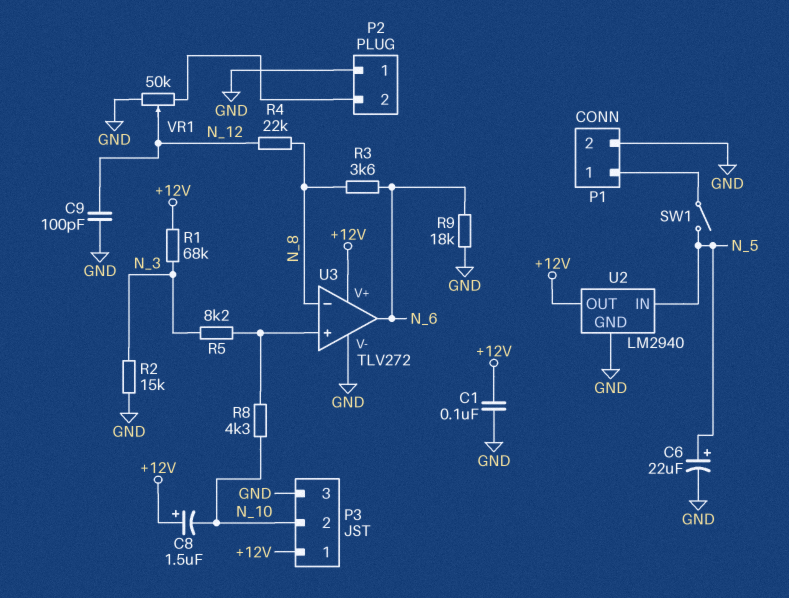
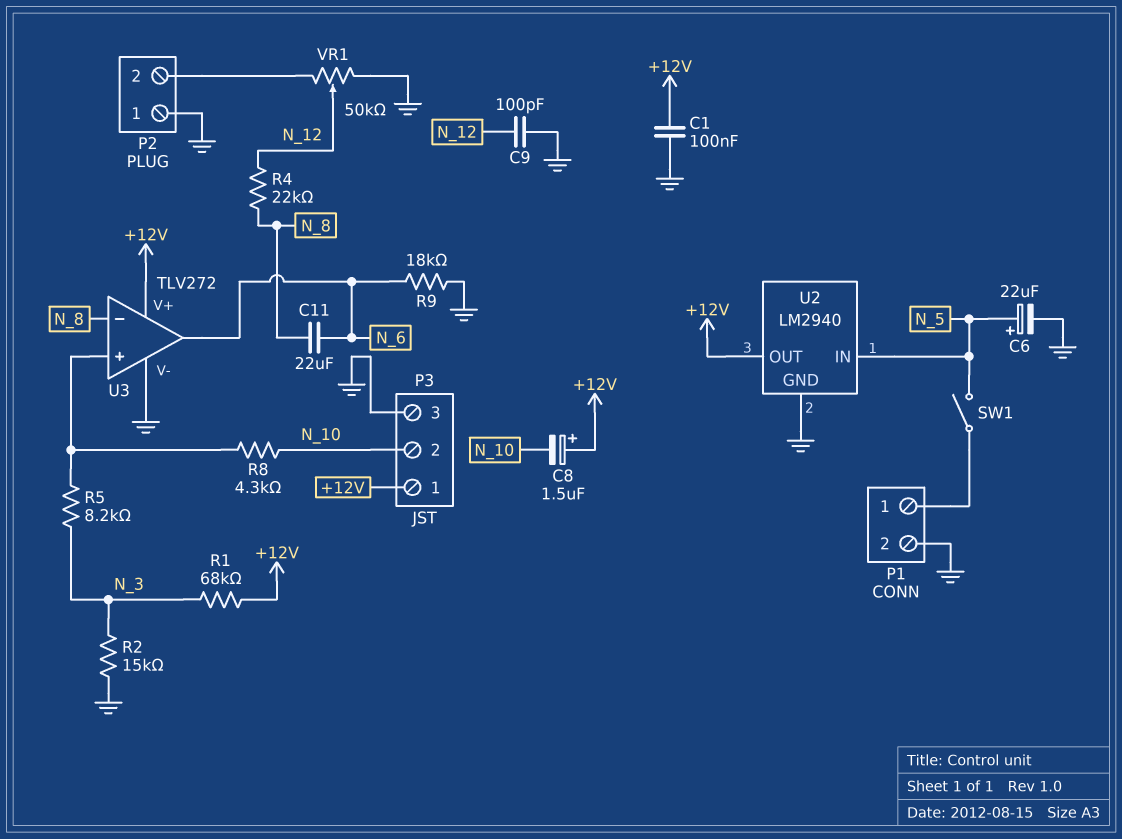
C11: none -> 22uF (N_6, N_8)
R3: 3.6k (N_6, N_8) -> none

